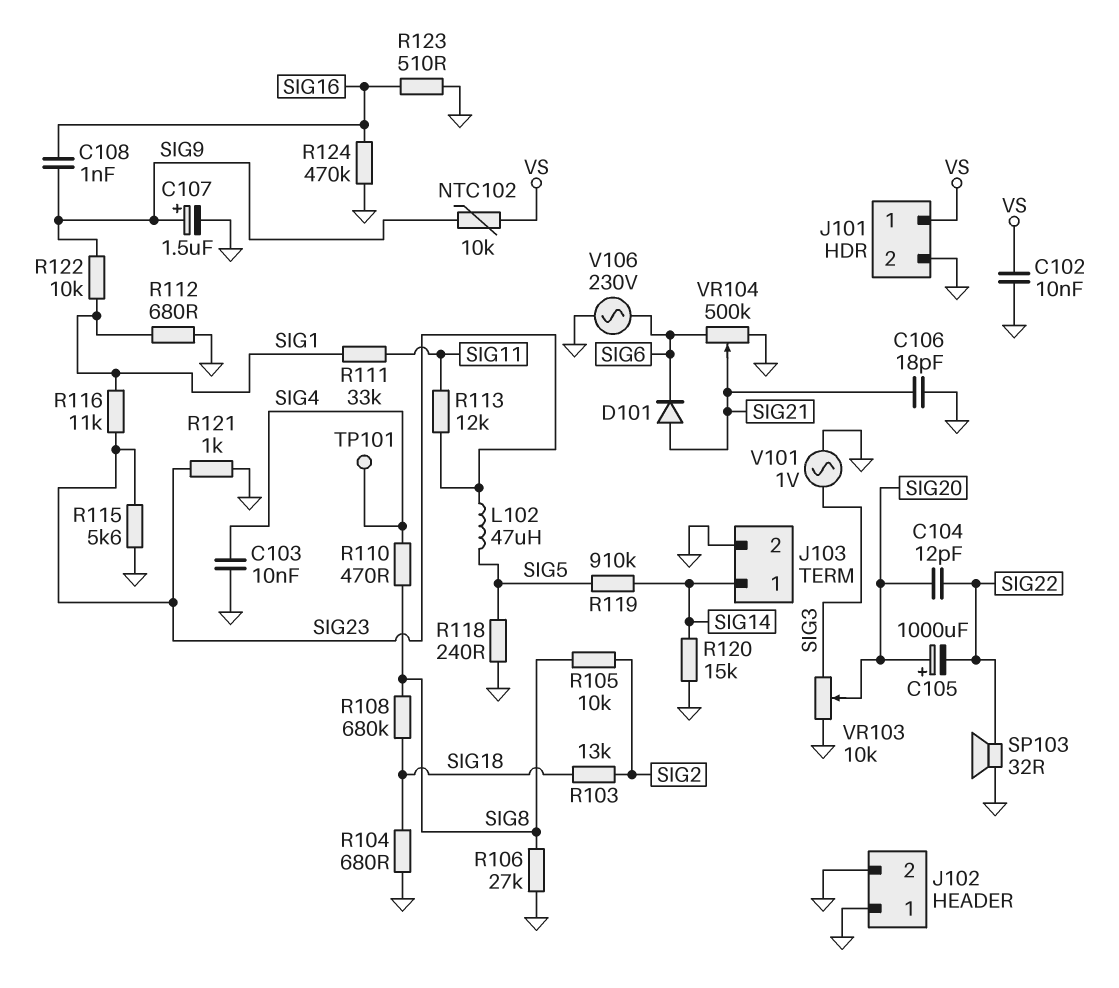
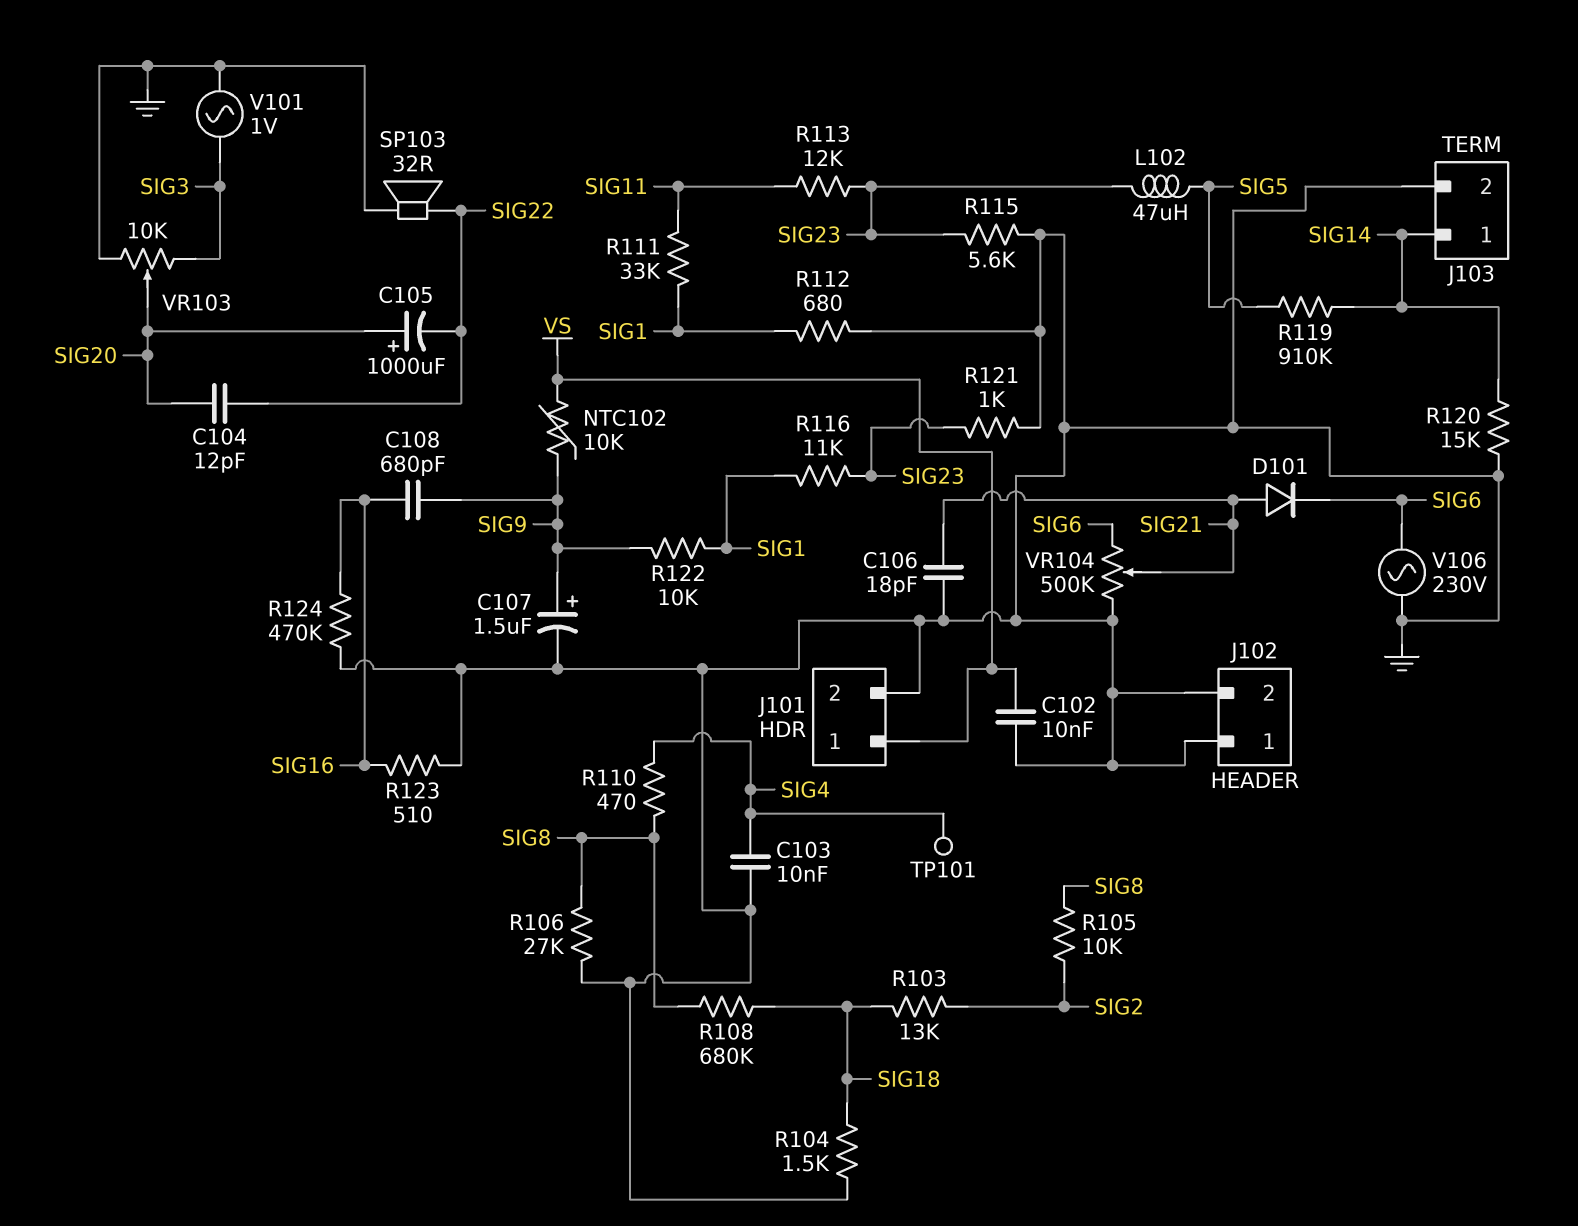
C108: 1nF (SIG9, SIG16) -> 680pF (SIG9, SIG16)
R104: 680 (GND, SIG18) -> 1.5k (GND, SIG18)
R118: 240 (GND, SIG5) -> none

